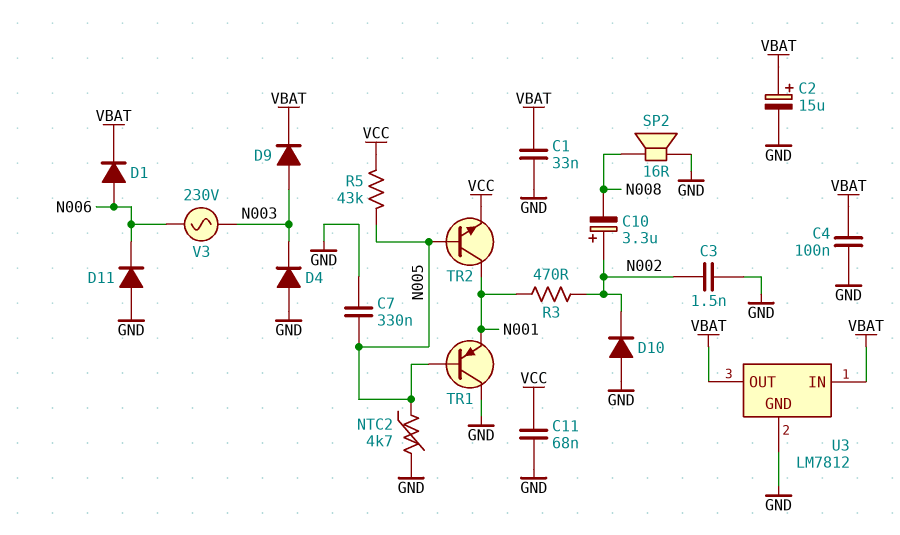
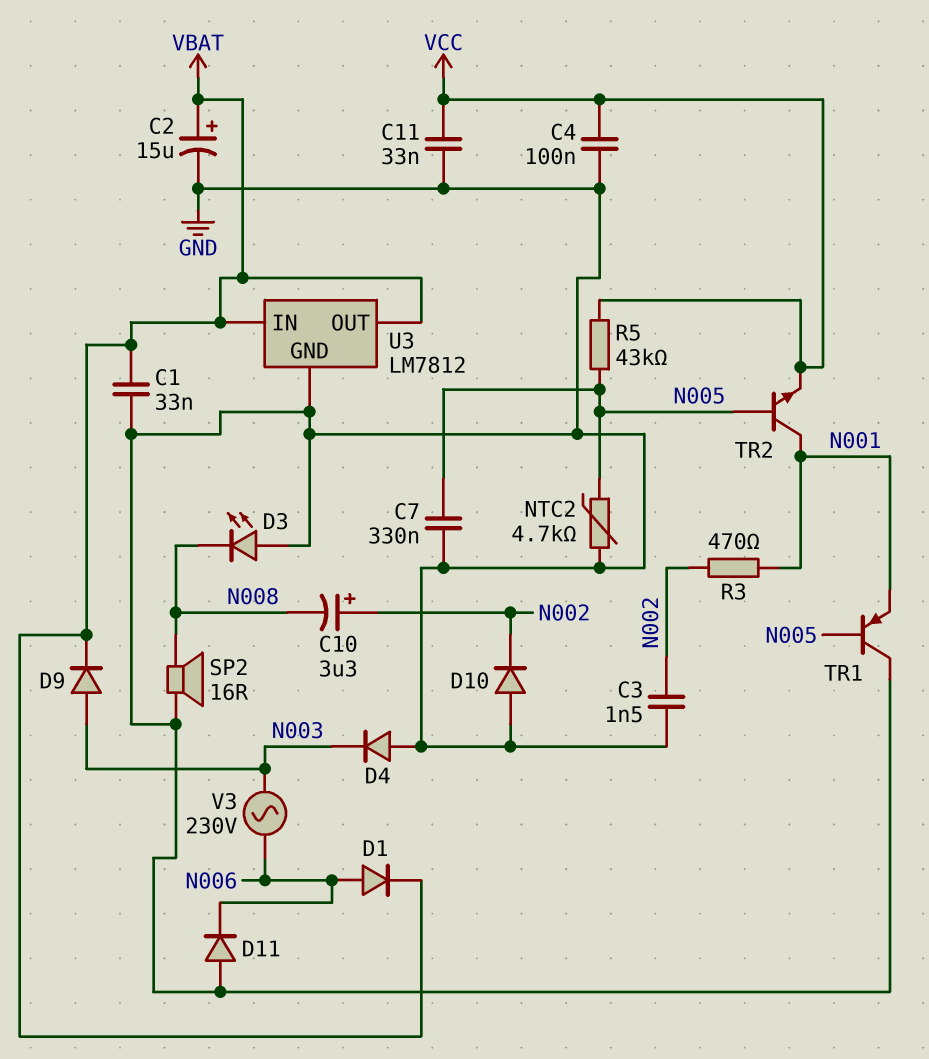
C4: 100nF (GND, VBAT) -> 100nF (GND, VCC)
C11: 68nF (GND, VCC) -> 33nF (GND, VCC)
D3: none -> LED (A GND, K N008)

